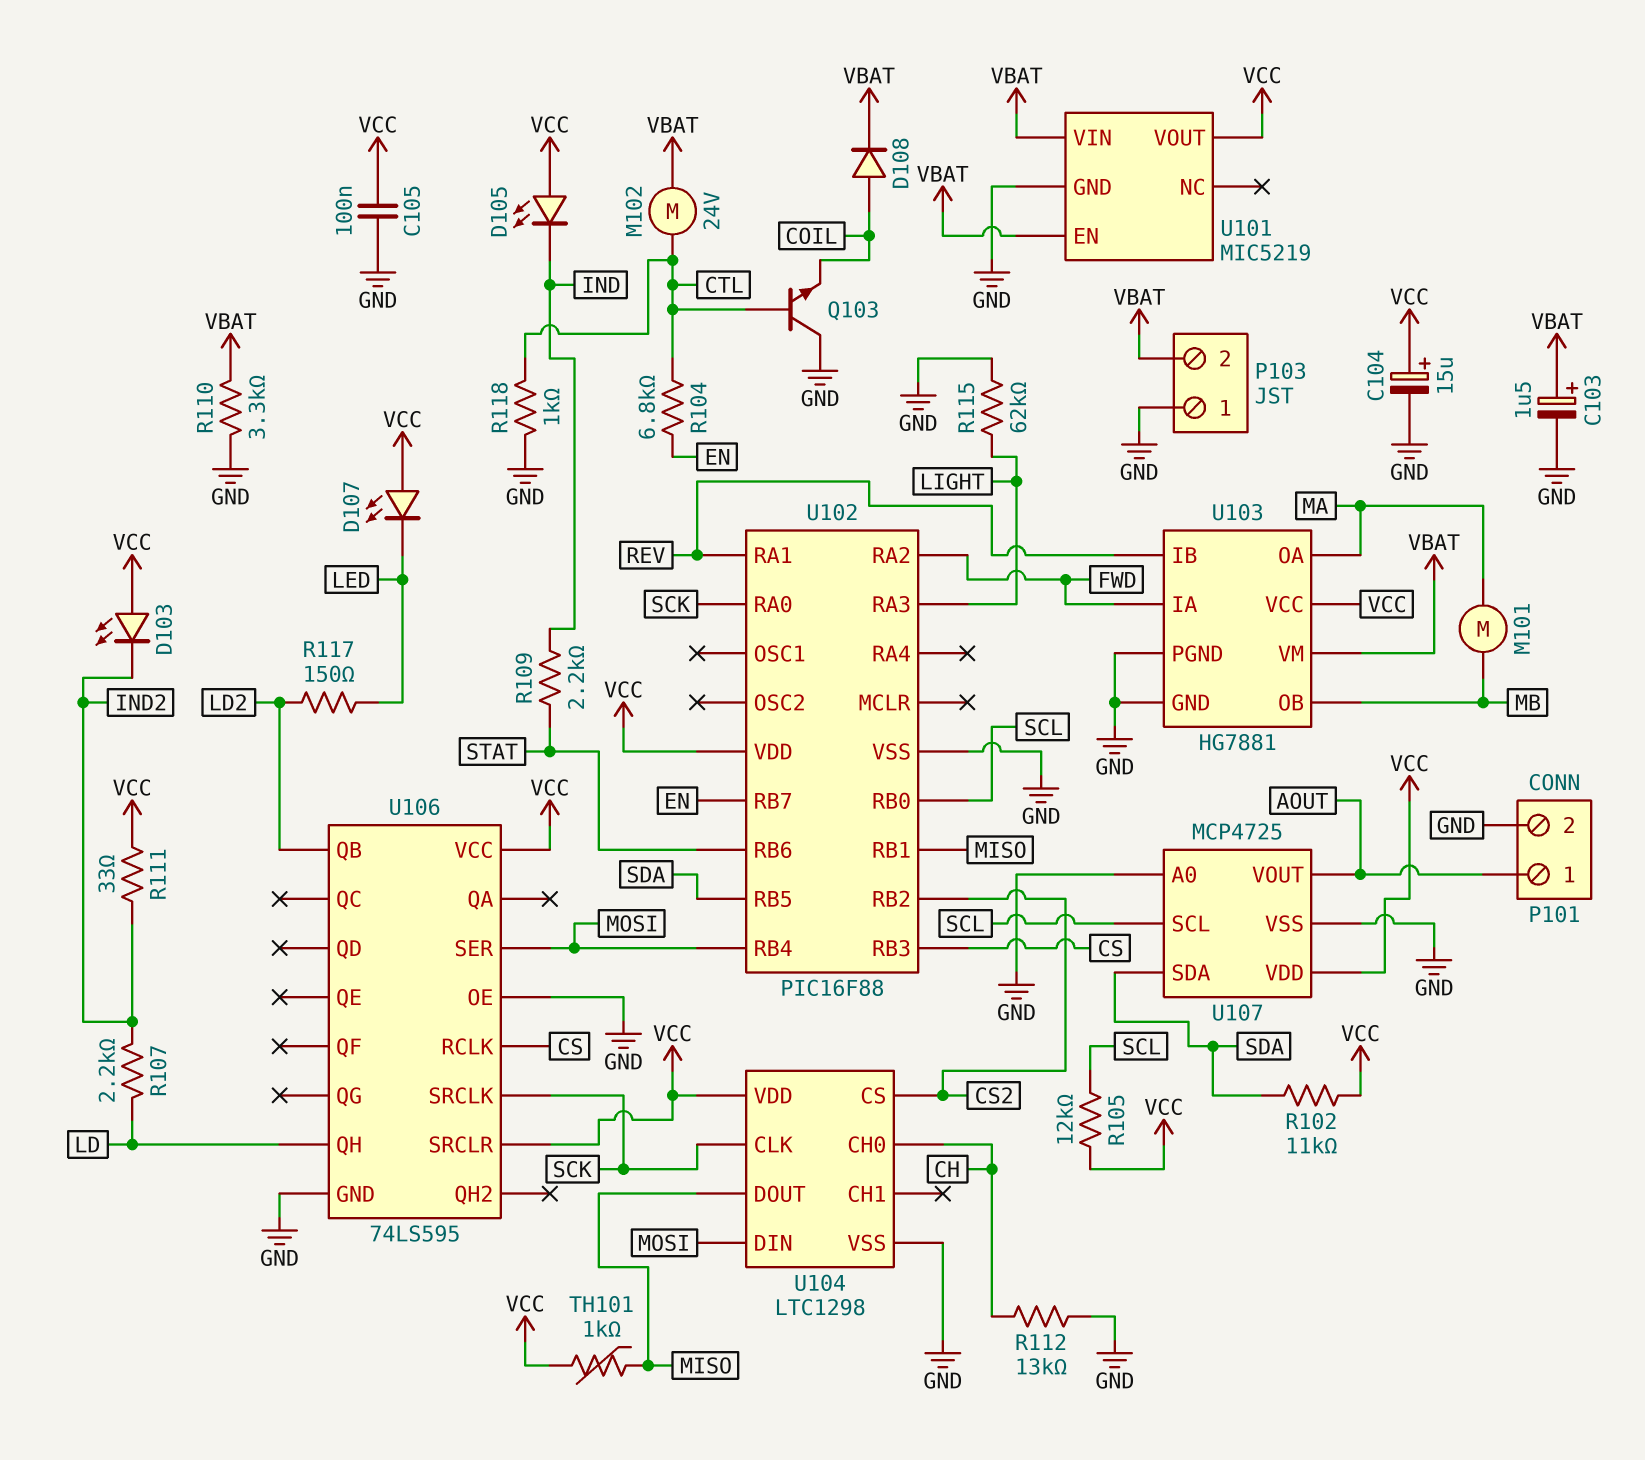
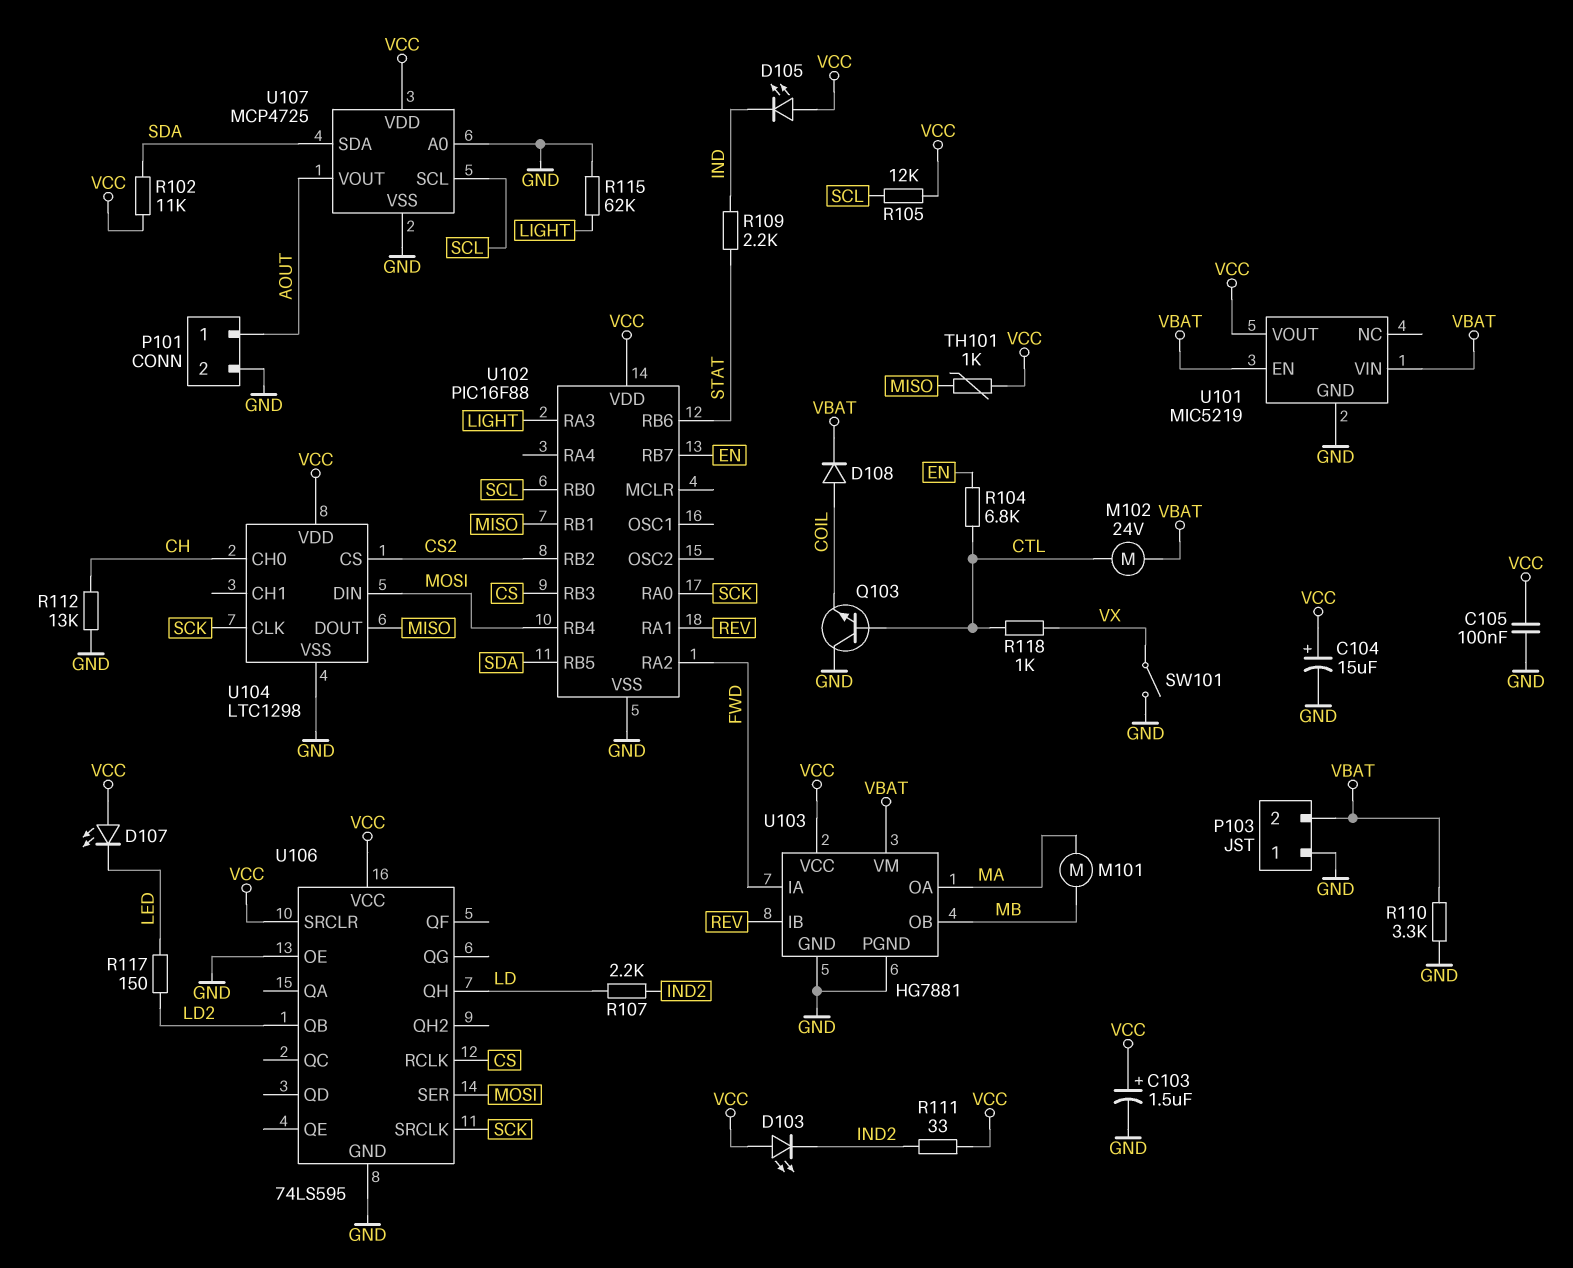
C103: 1.5uF (plus VBAT, minus GND) -> 1.5uF (plus VCC, minus GND)
R118: 1k (CTL, GND) -> 1k (CTL, VX)
SW101: none -> switch (GND, VX)

